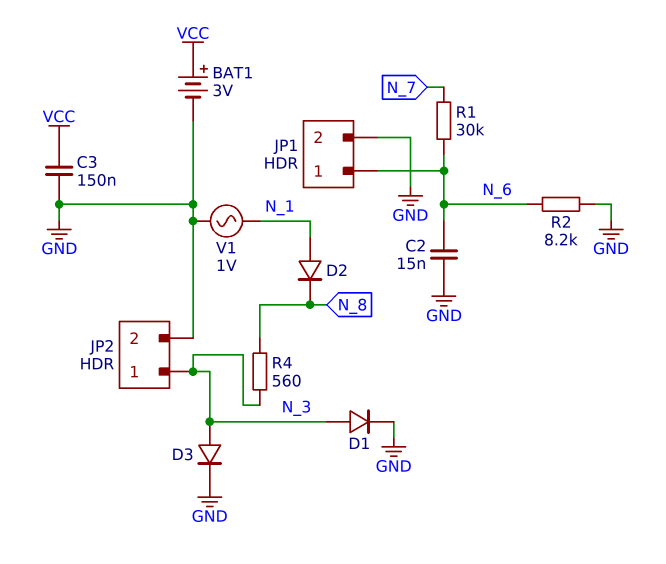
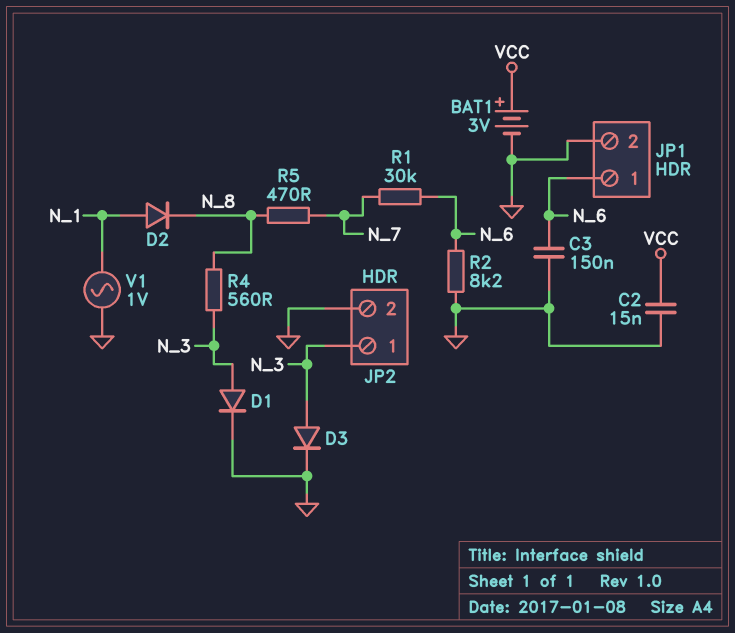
C2: 15nF (GND, N_6) -> 15nF (GND, VCC)
C3: 150nF (GND, VCC) -> 150nF (GND, N_6)
R5: none -> 470 (N_7, N_8)

